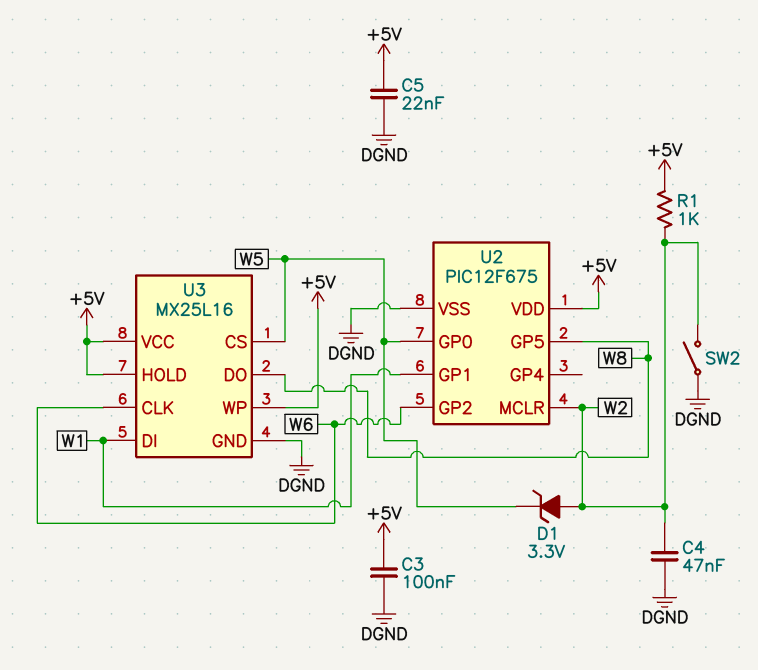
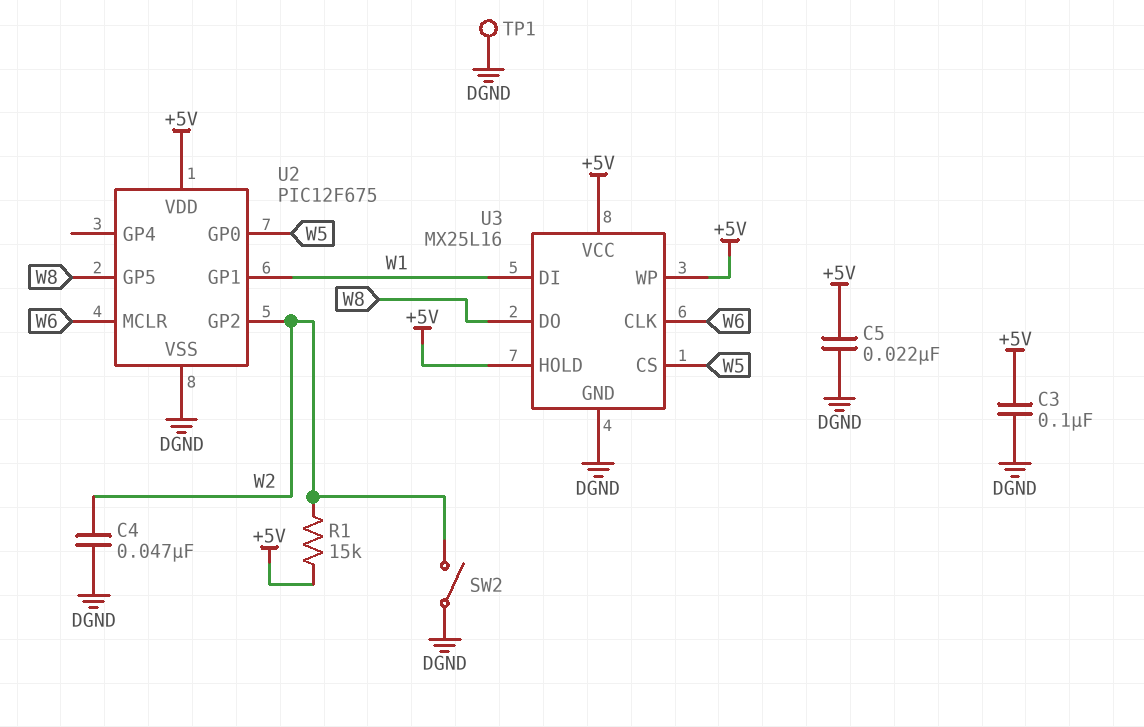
D1: zener 3.3V (A W2, K W5) -> none
R1: 1k (+5V, W2) -> 15k (+5V, W2)
TP1: none -> test point (DGND)
U2 pin GP2: W6 -> W2
U2 pin MCLR: W2 -> W6

